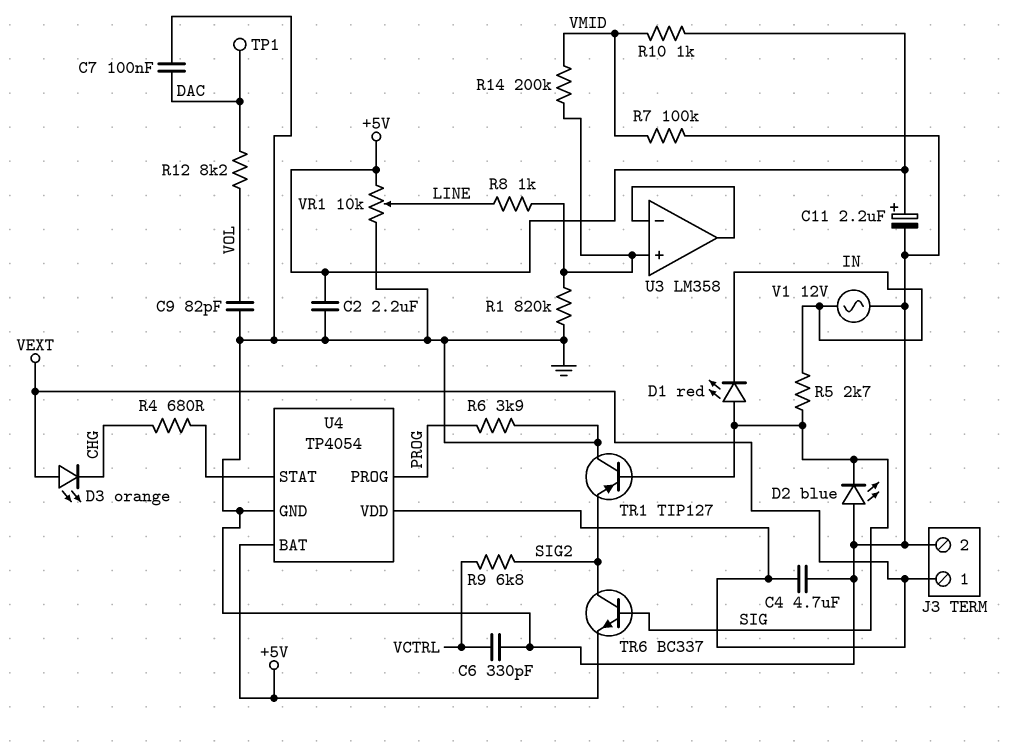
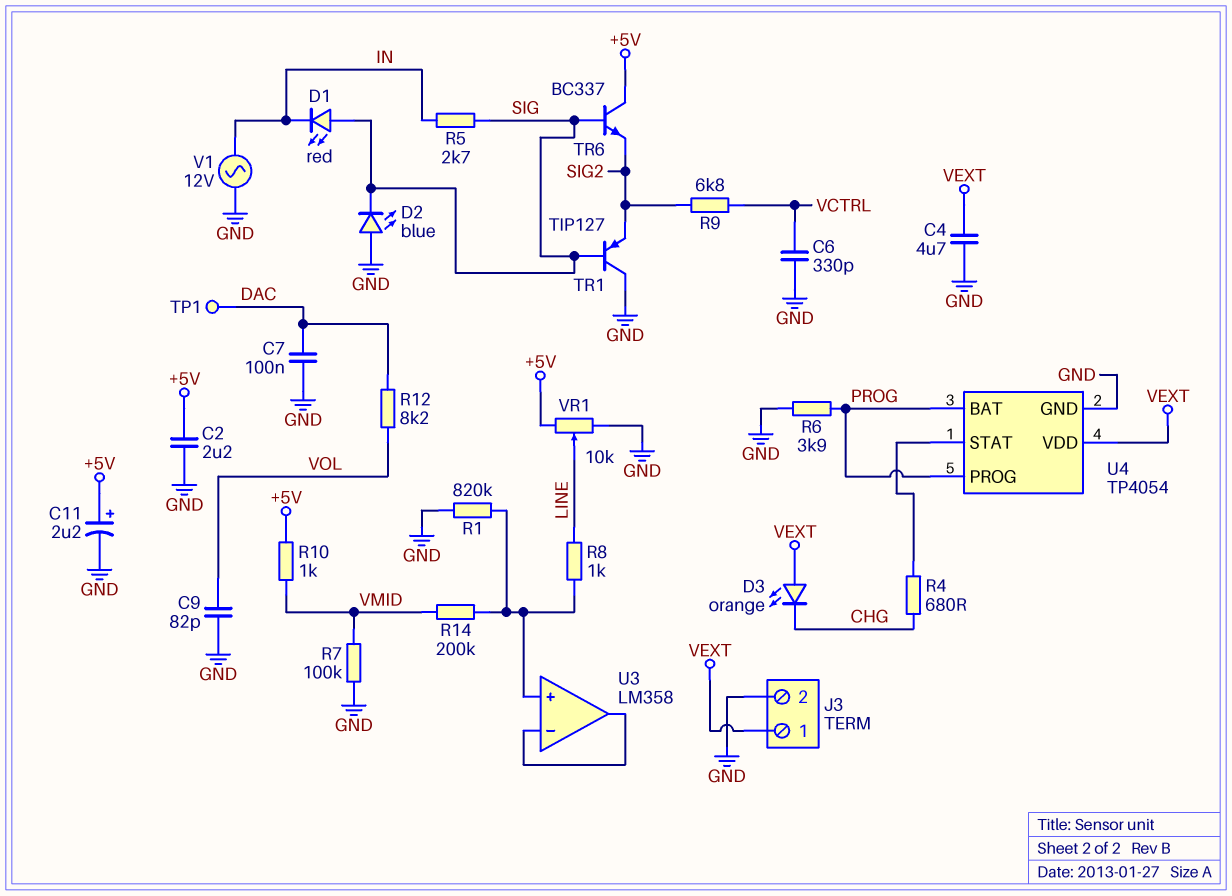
TR6: NPN BC337 (B SIG, C SIG2, E +5V) -> NPN BC337 (B SIG, C +5V, E SIG2)
U4 pin BAT: +5V -> PROG

